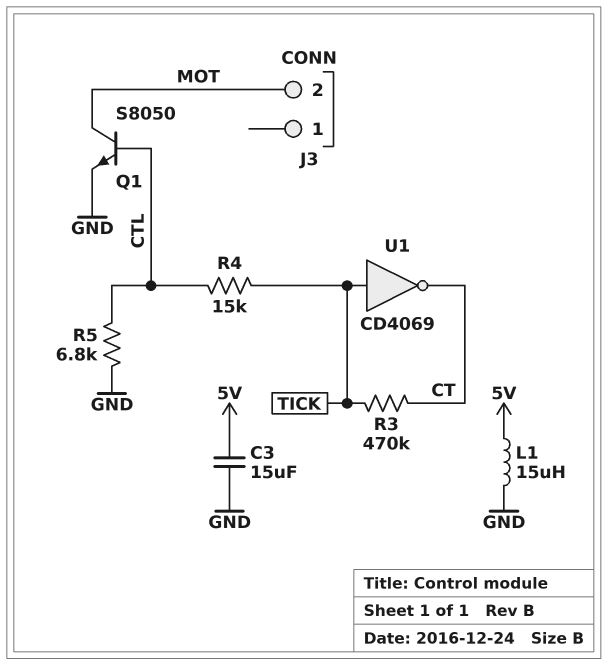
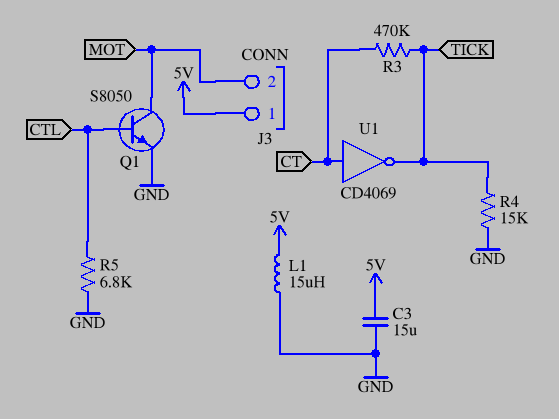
J3 pin 1: none -> 5V
R4: 15k (CTL, TICK) -> 15k (GND, TICK)
U1: NOT CD4069 (in TICK, out CT) -> NOT CD4069 (in CT, out TICK)

